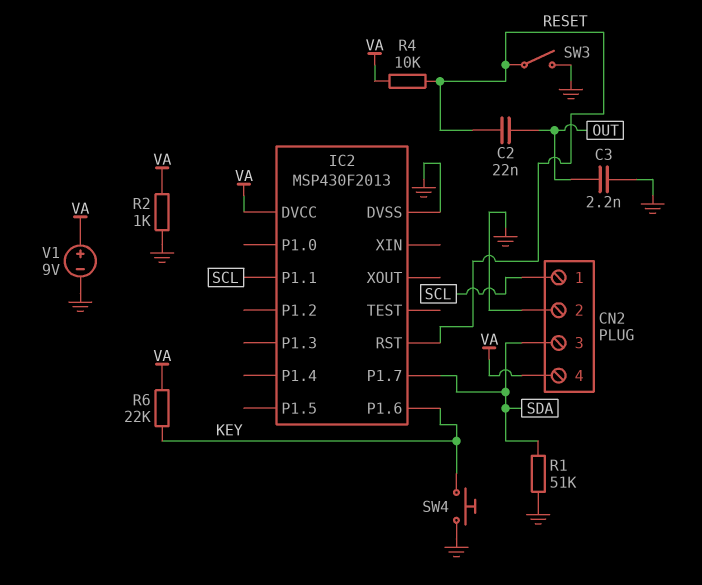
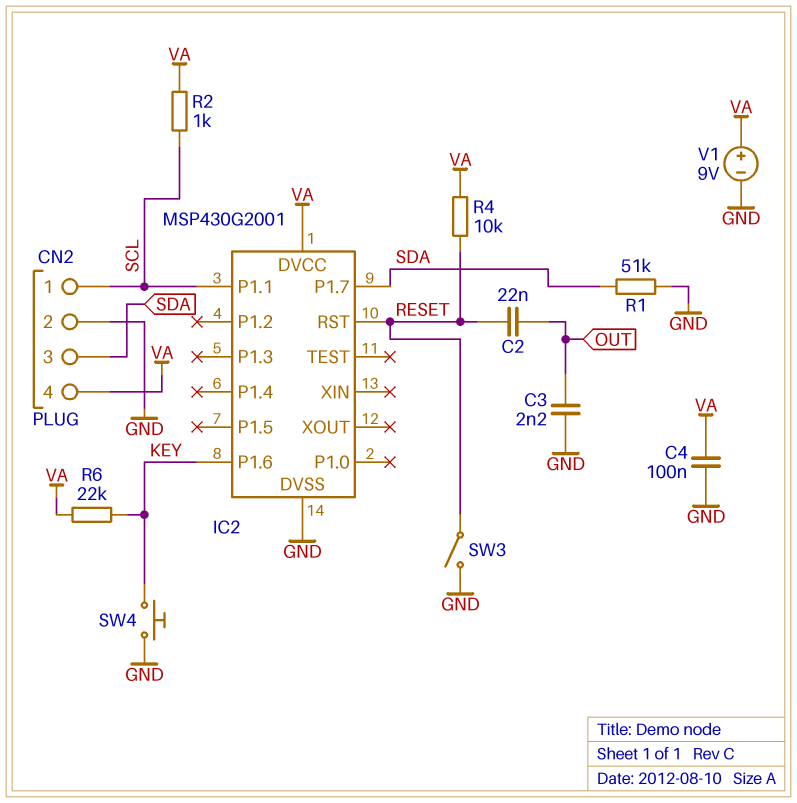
C4: none -> 100nF (GND, VA)
IC2: MSP430F2013 -> MSP430G2001
R2: 1k (GND, VA) -> 1k (SCL, VA)

